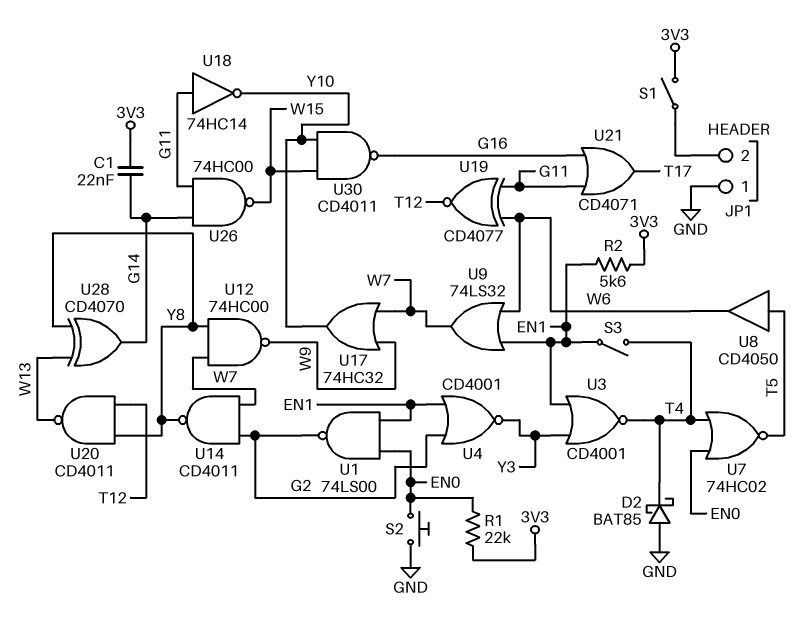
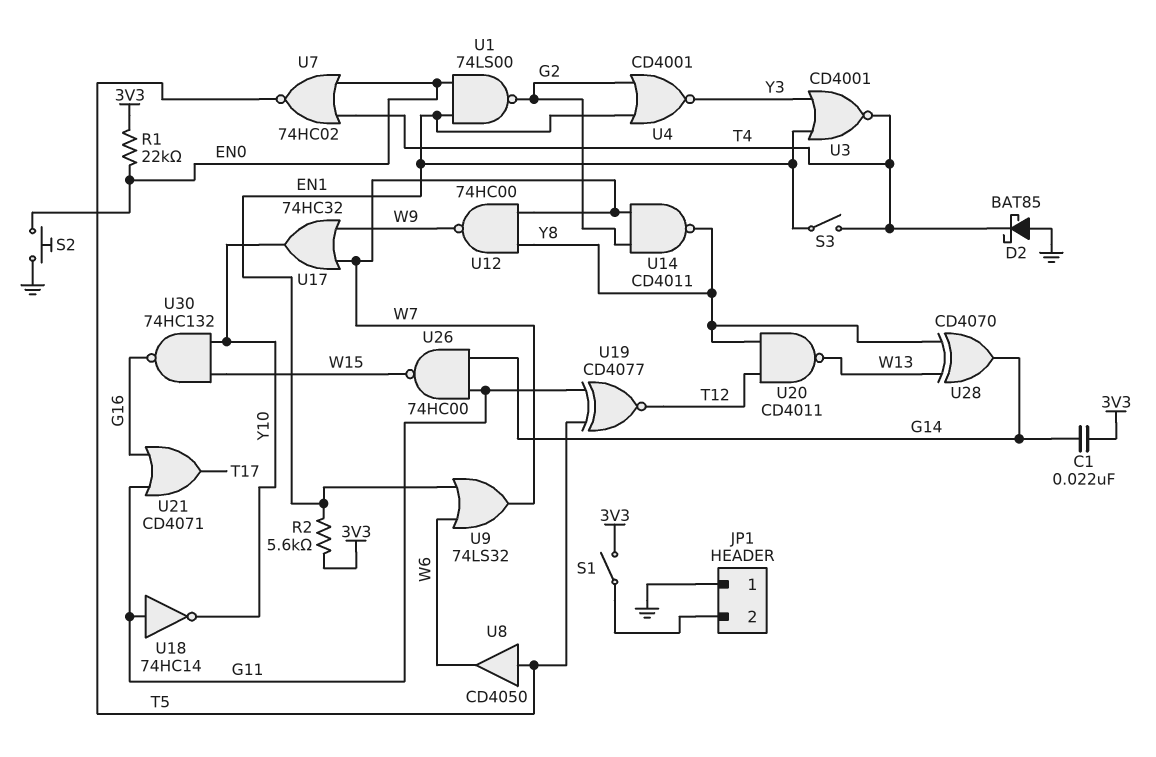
U19: XNOR CD4077 (in G11, in W6, out T12) -> XNOR CD4077 (in G11, in T5, out T12)
U30: NAND CD4011 (in W15, in Y10, out G16) -> NAND 74HC132 (in W15, in Y10, out G16)

